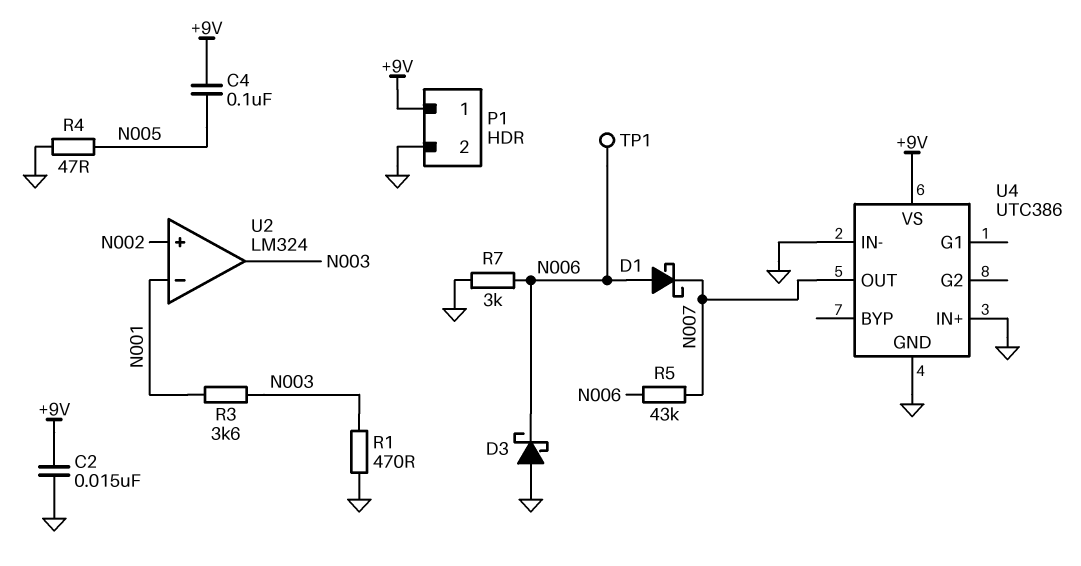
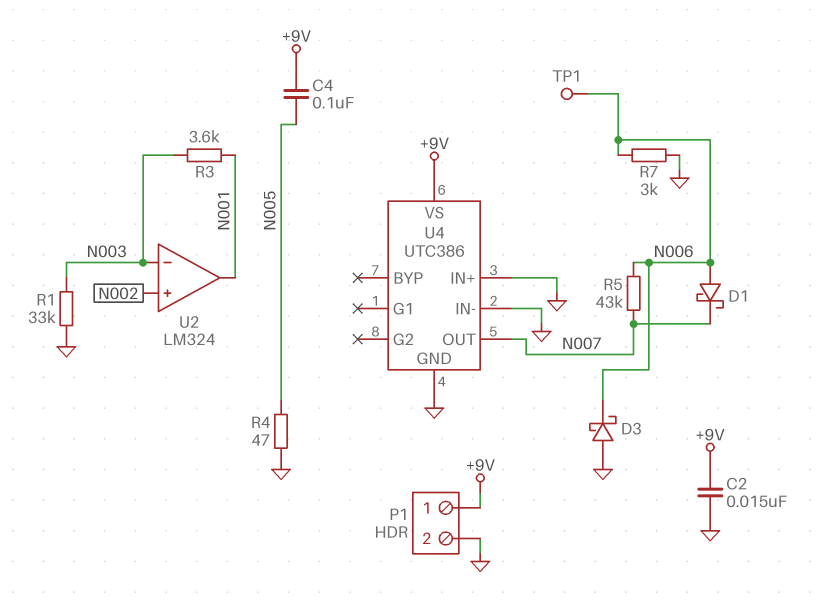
R1: 470 (GND, N003) -> 33k (GND, N003)
U2 pin in-: N001 -> N003
U2 pin out: N003 -> N001

